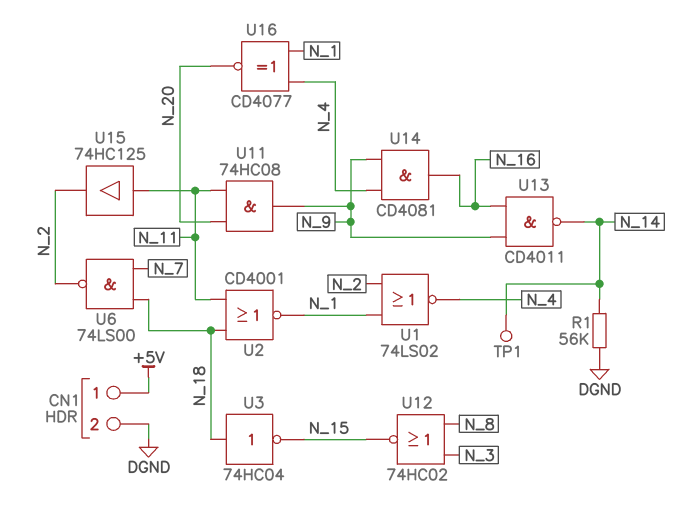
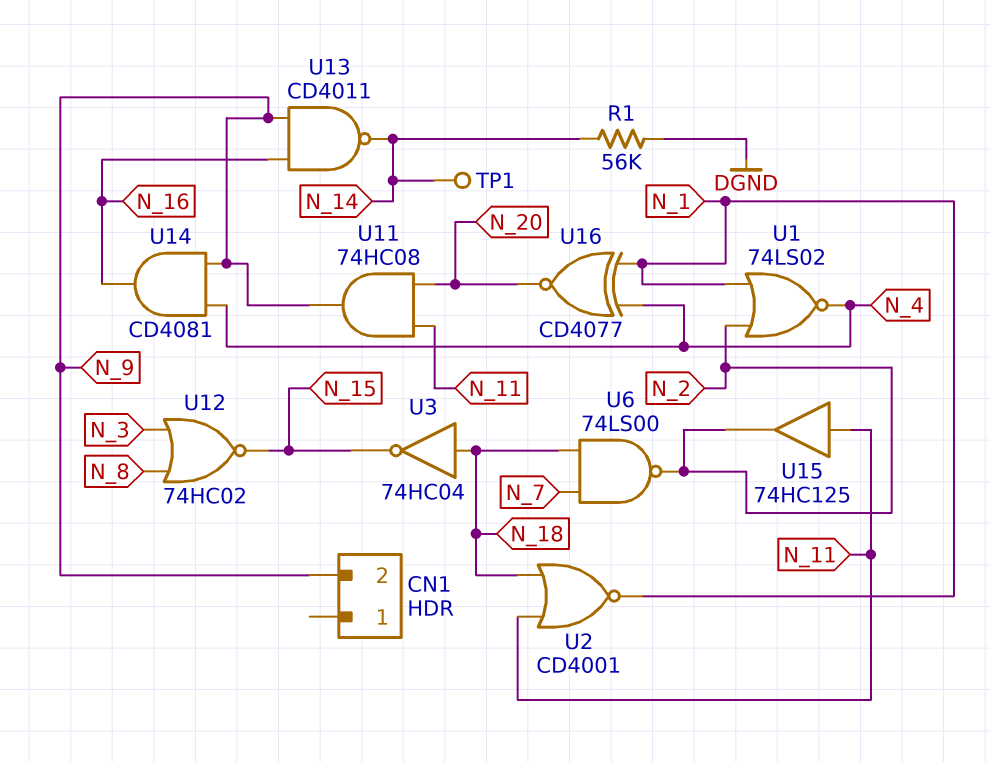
CN1 pin 1: +5V -> none
CN1 pin 2: DGND -> N_9

